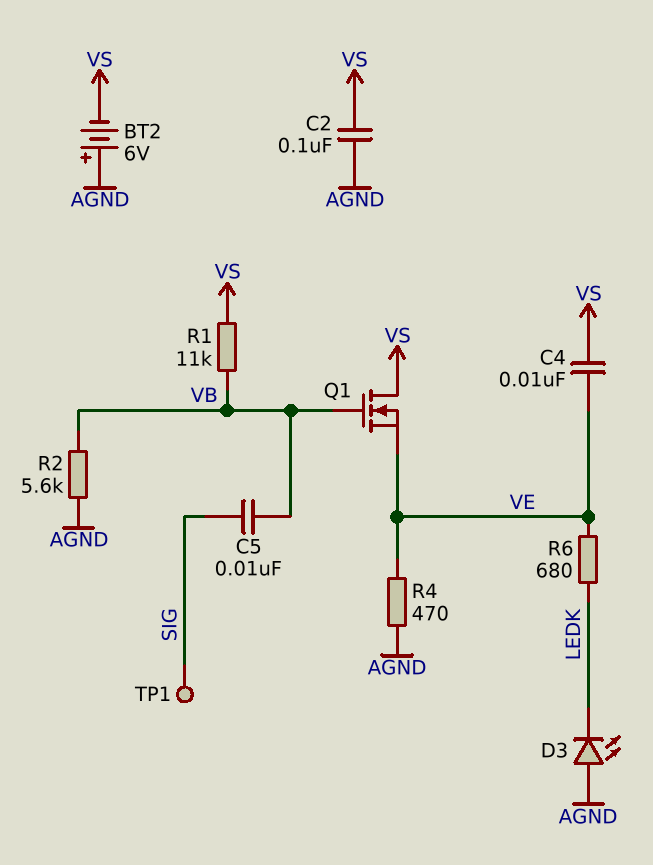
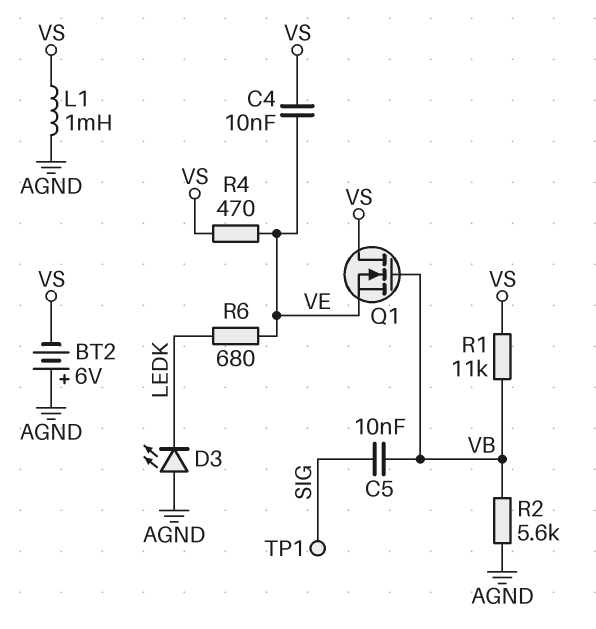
C2: 100nF (AGND, VS) -> none
L1: none -> 1mH (AGND, VS)
R4: 470 (AGND, VE) -> 470 (VE, VS)

